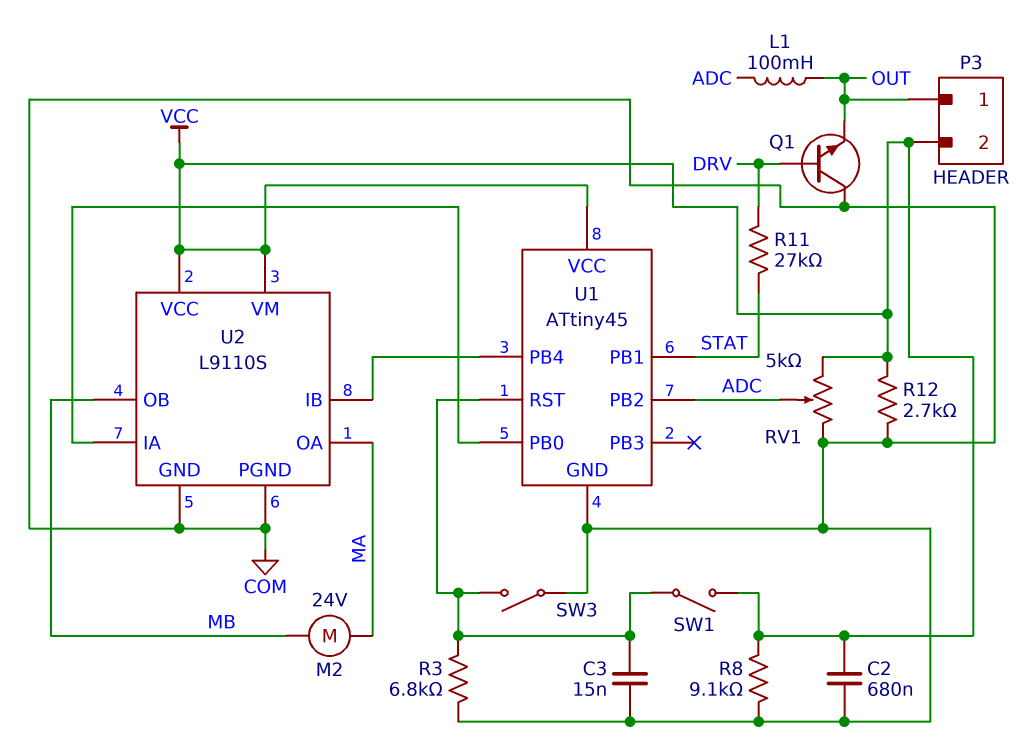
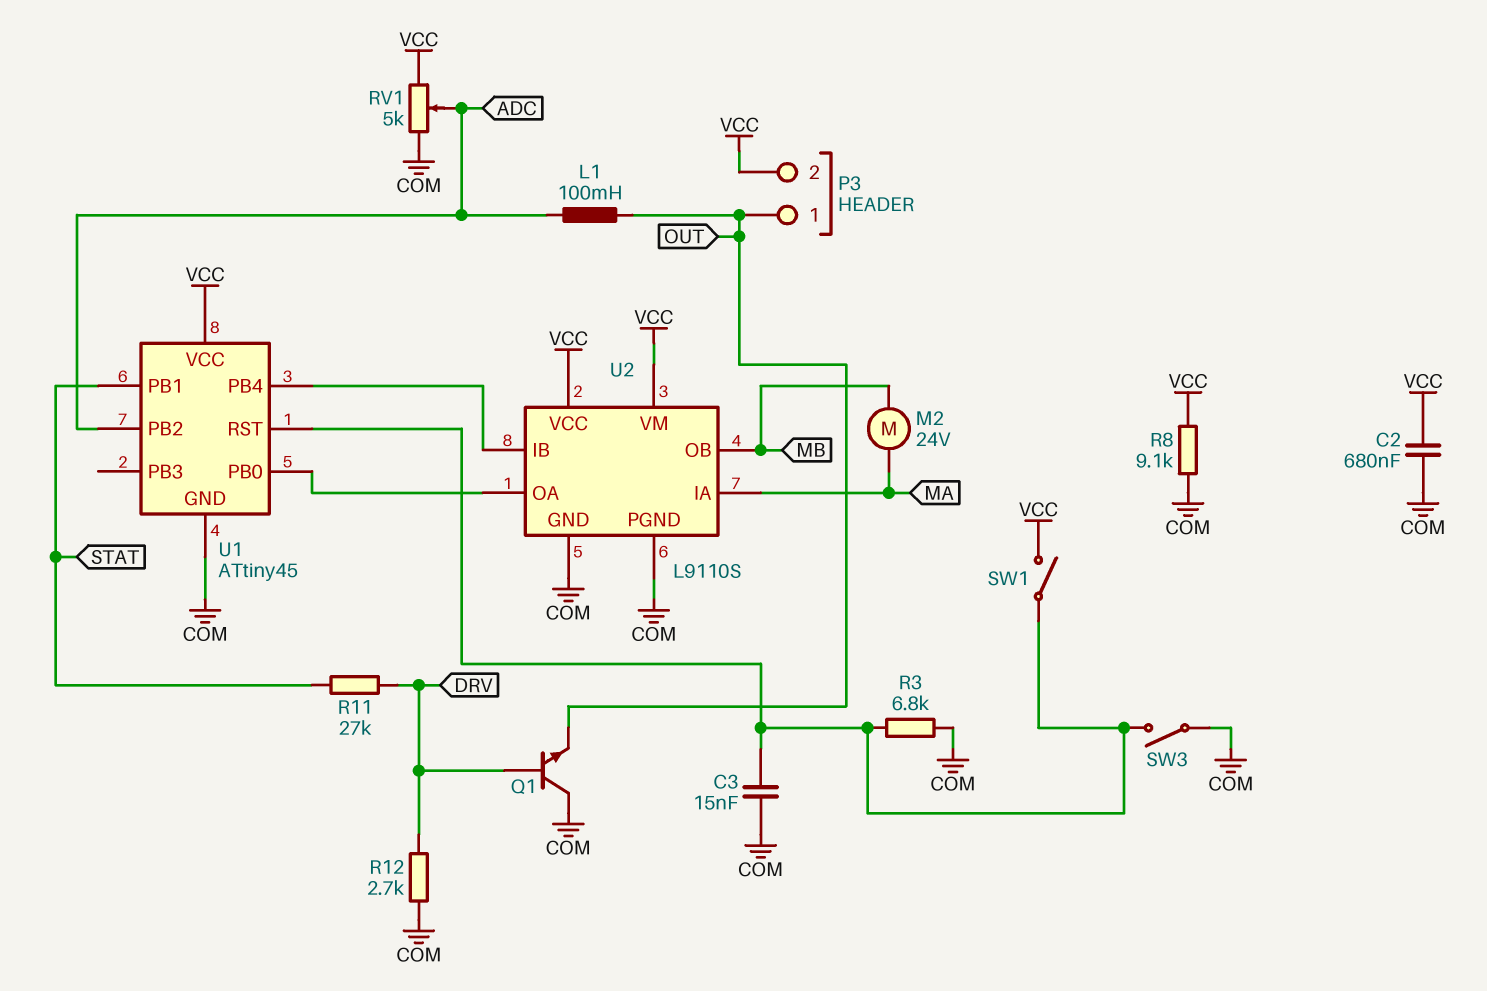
R12: 2.7k (COM, VCC) -> 2.7k (COM, DRV)
U2 pin IA: U1/PB0 -> MA
U2 pin OA: MA -> U1/PB0

